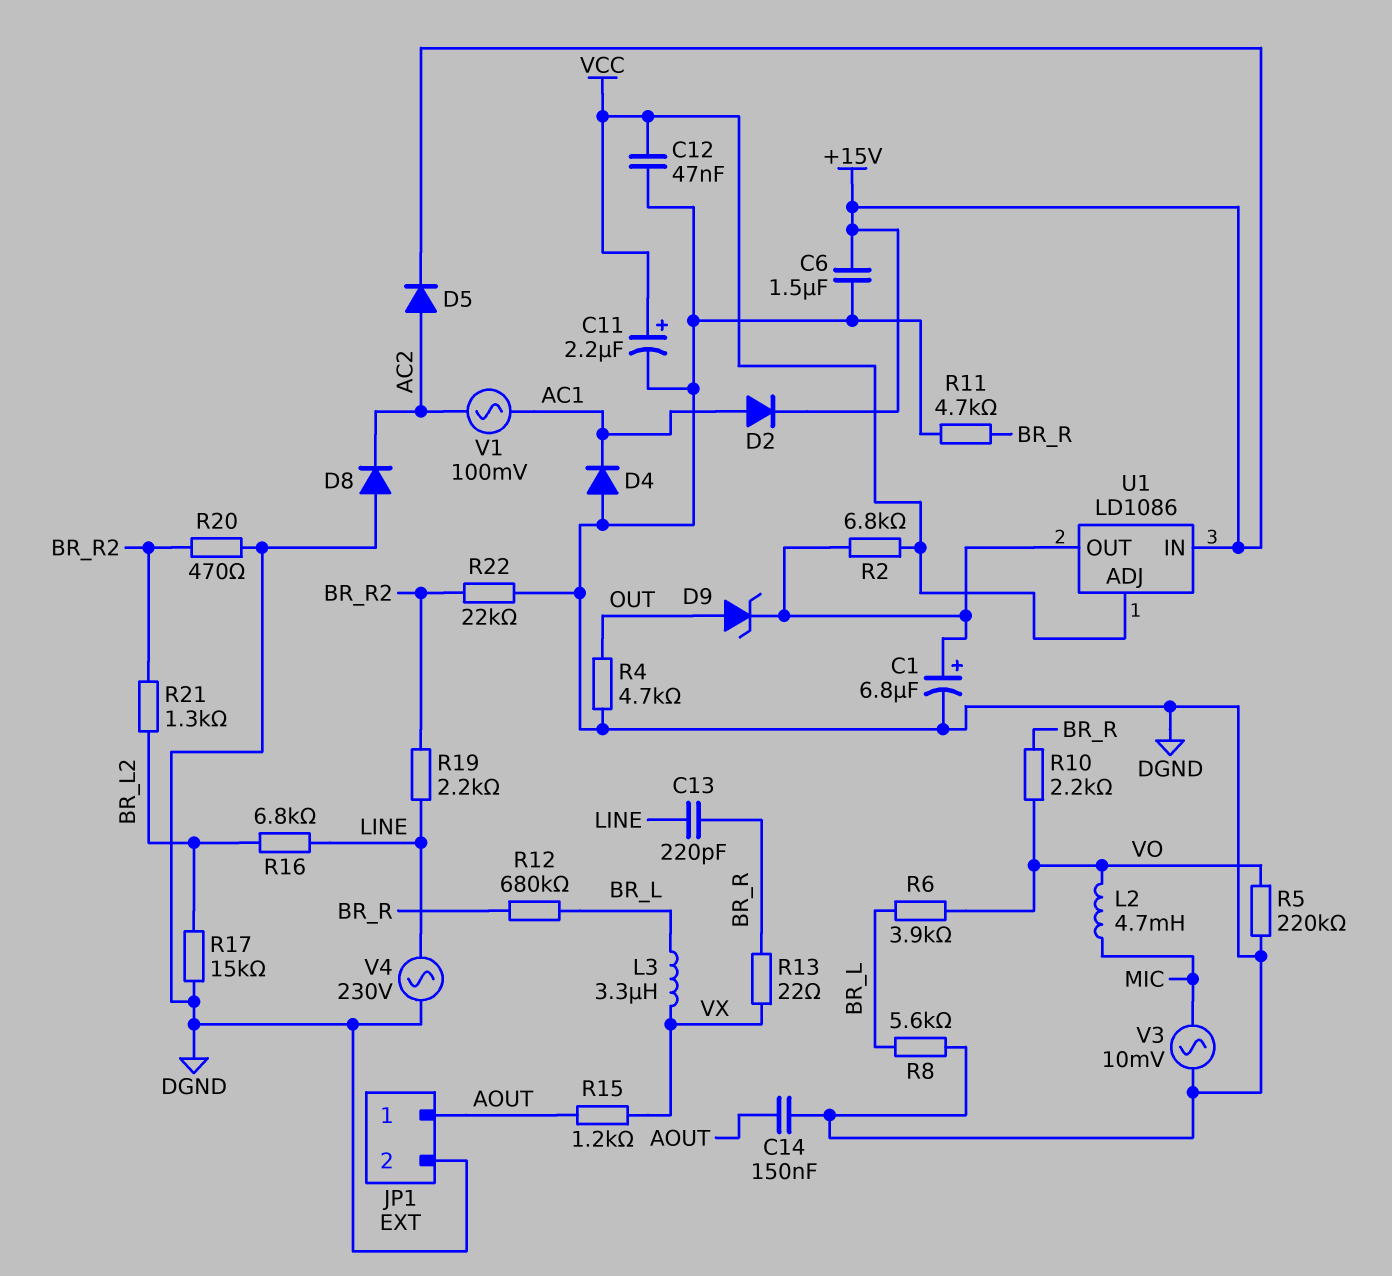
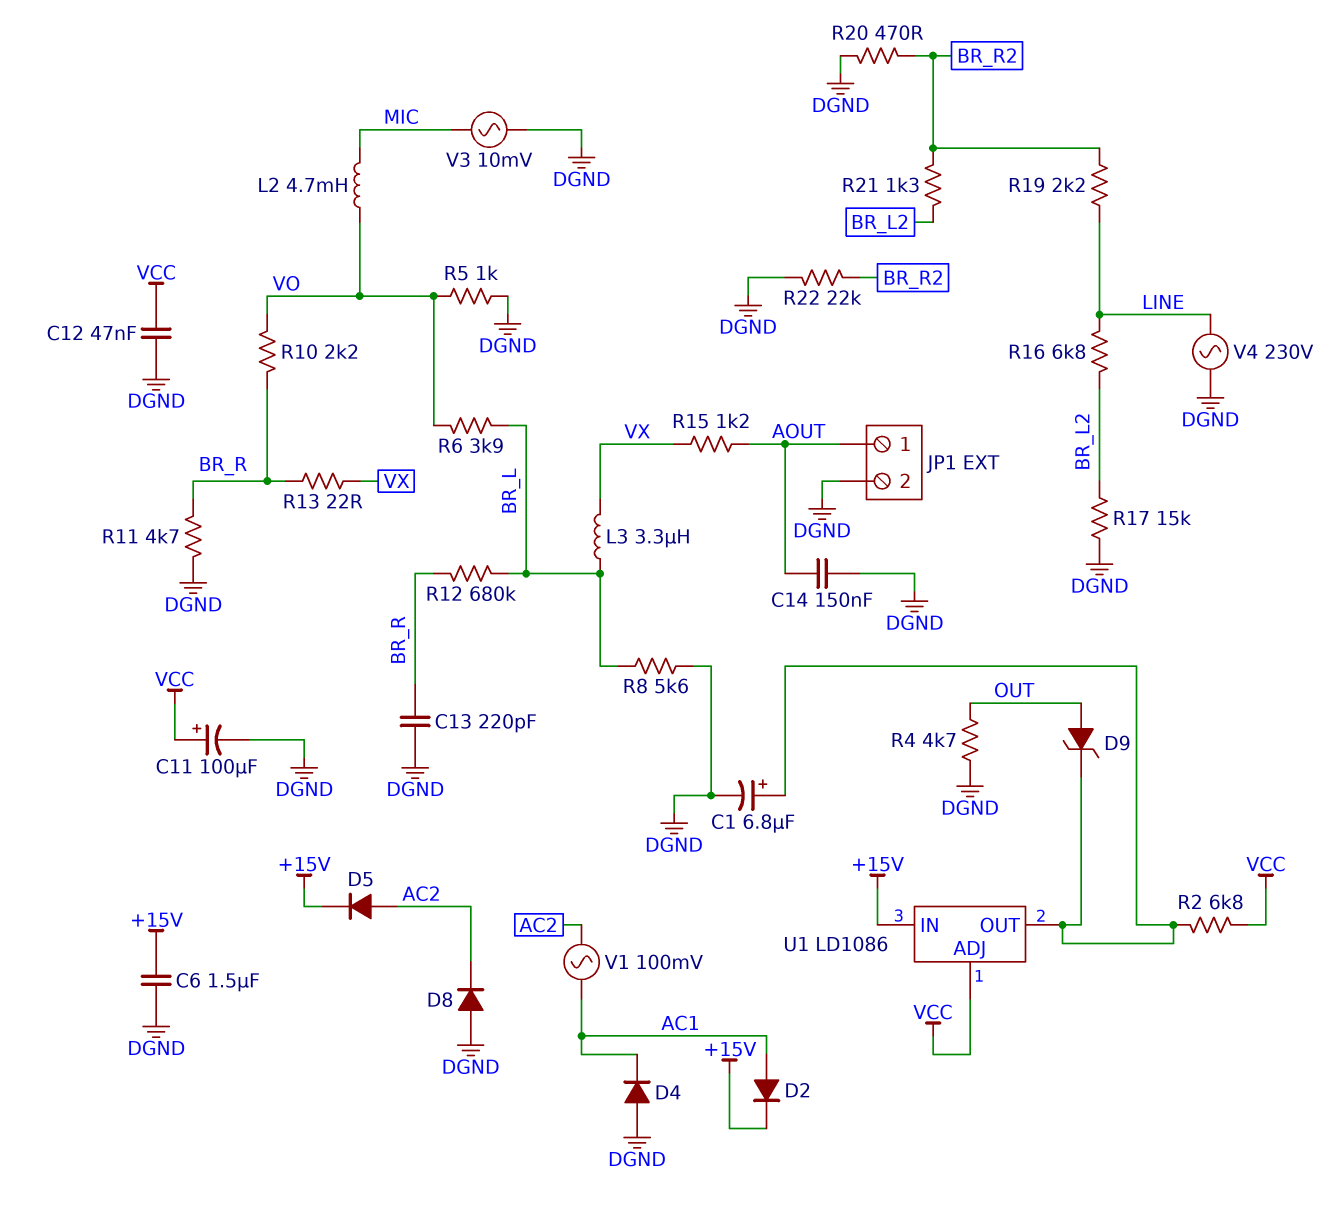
C11: 2.2uF (plus VCC, minus DGND) -> 100uF (plus VCC, minus DGND)
C13: 220pF (BR_R, LINE) -> 220pF (BR_R, DGND)
R5: 220k (DGND, VO) -> 1k (DGND, VO)

